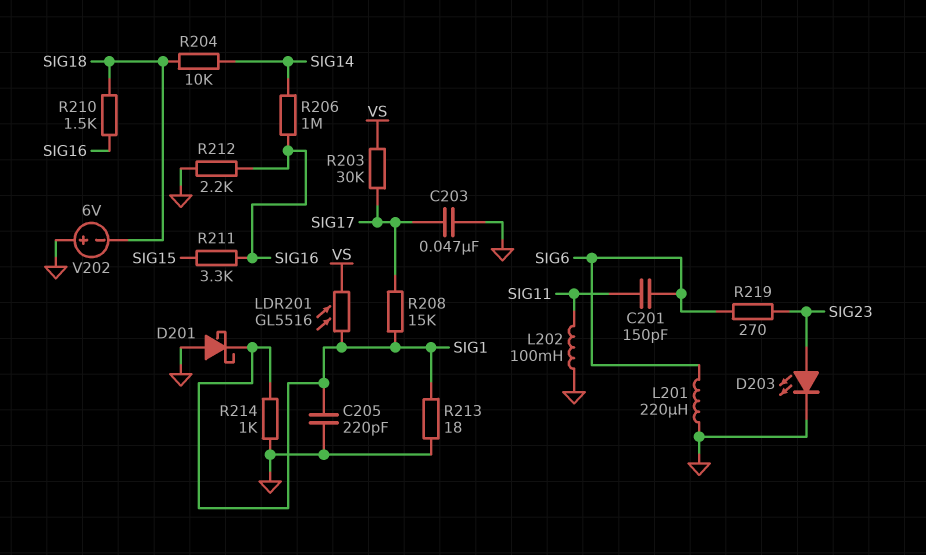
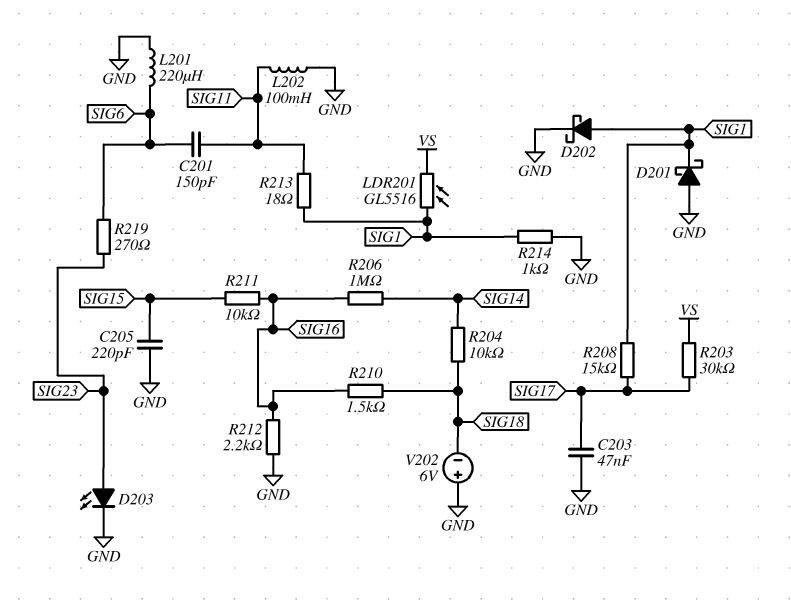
C205: 220pF (GND, SIG1) -> 220pF (GND, SIG15)
D202: none -> schottky (A SIG1, K GND)
R211: 3.3k (SIG15, SIG16) -> 10k (SIG15, SIG16)
R213: 18 (GND, SIG1) -> 18 (SIG1, SIG11)

